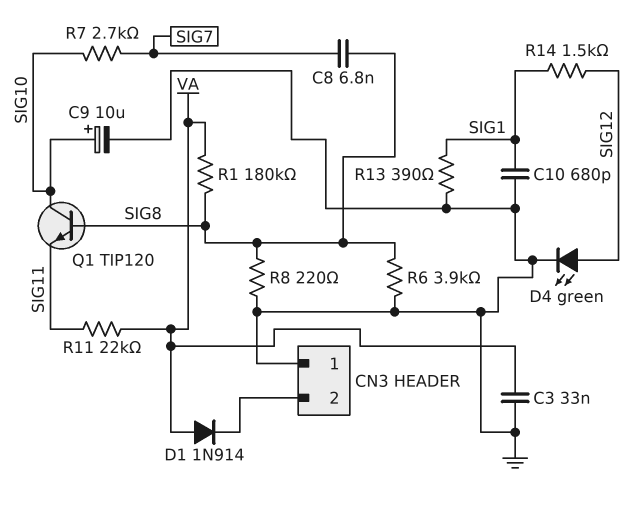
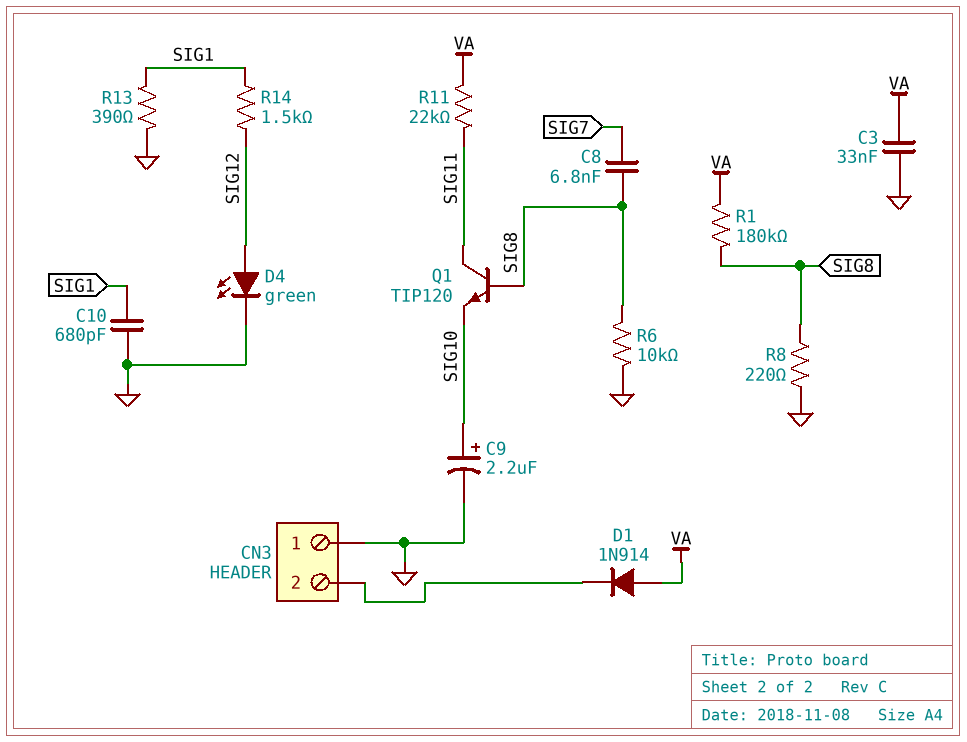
C9: 10uF (plus SIG10, minus GND) -> 2.2uF (plus SIG10, minus GND)
Q1: NPN TIP120 (B SIG8, C SIG10, E SIG11) -> NPN TIP120 (B SIG8, C SIG11, E SIG10)
R6: 3.9k (GND, SIG8) -> 10k (GND, SIG8)
R7: 2.7k (SIG7, SIG10) -> none

